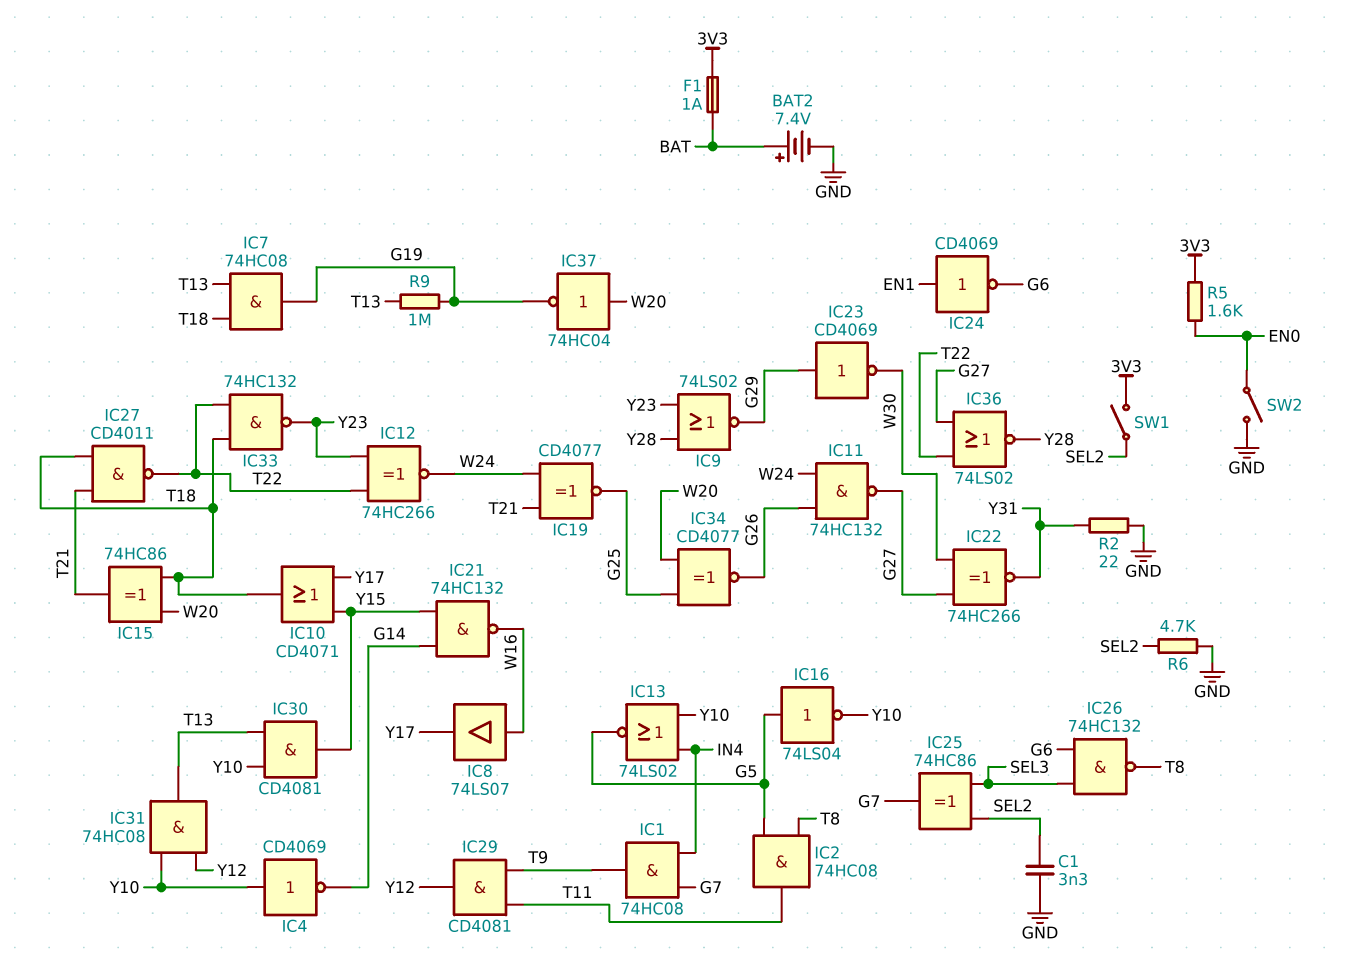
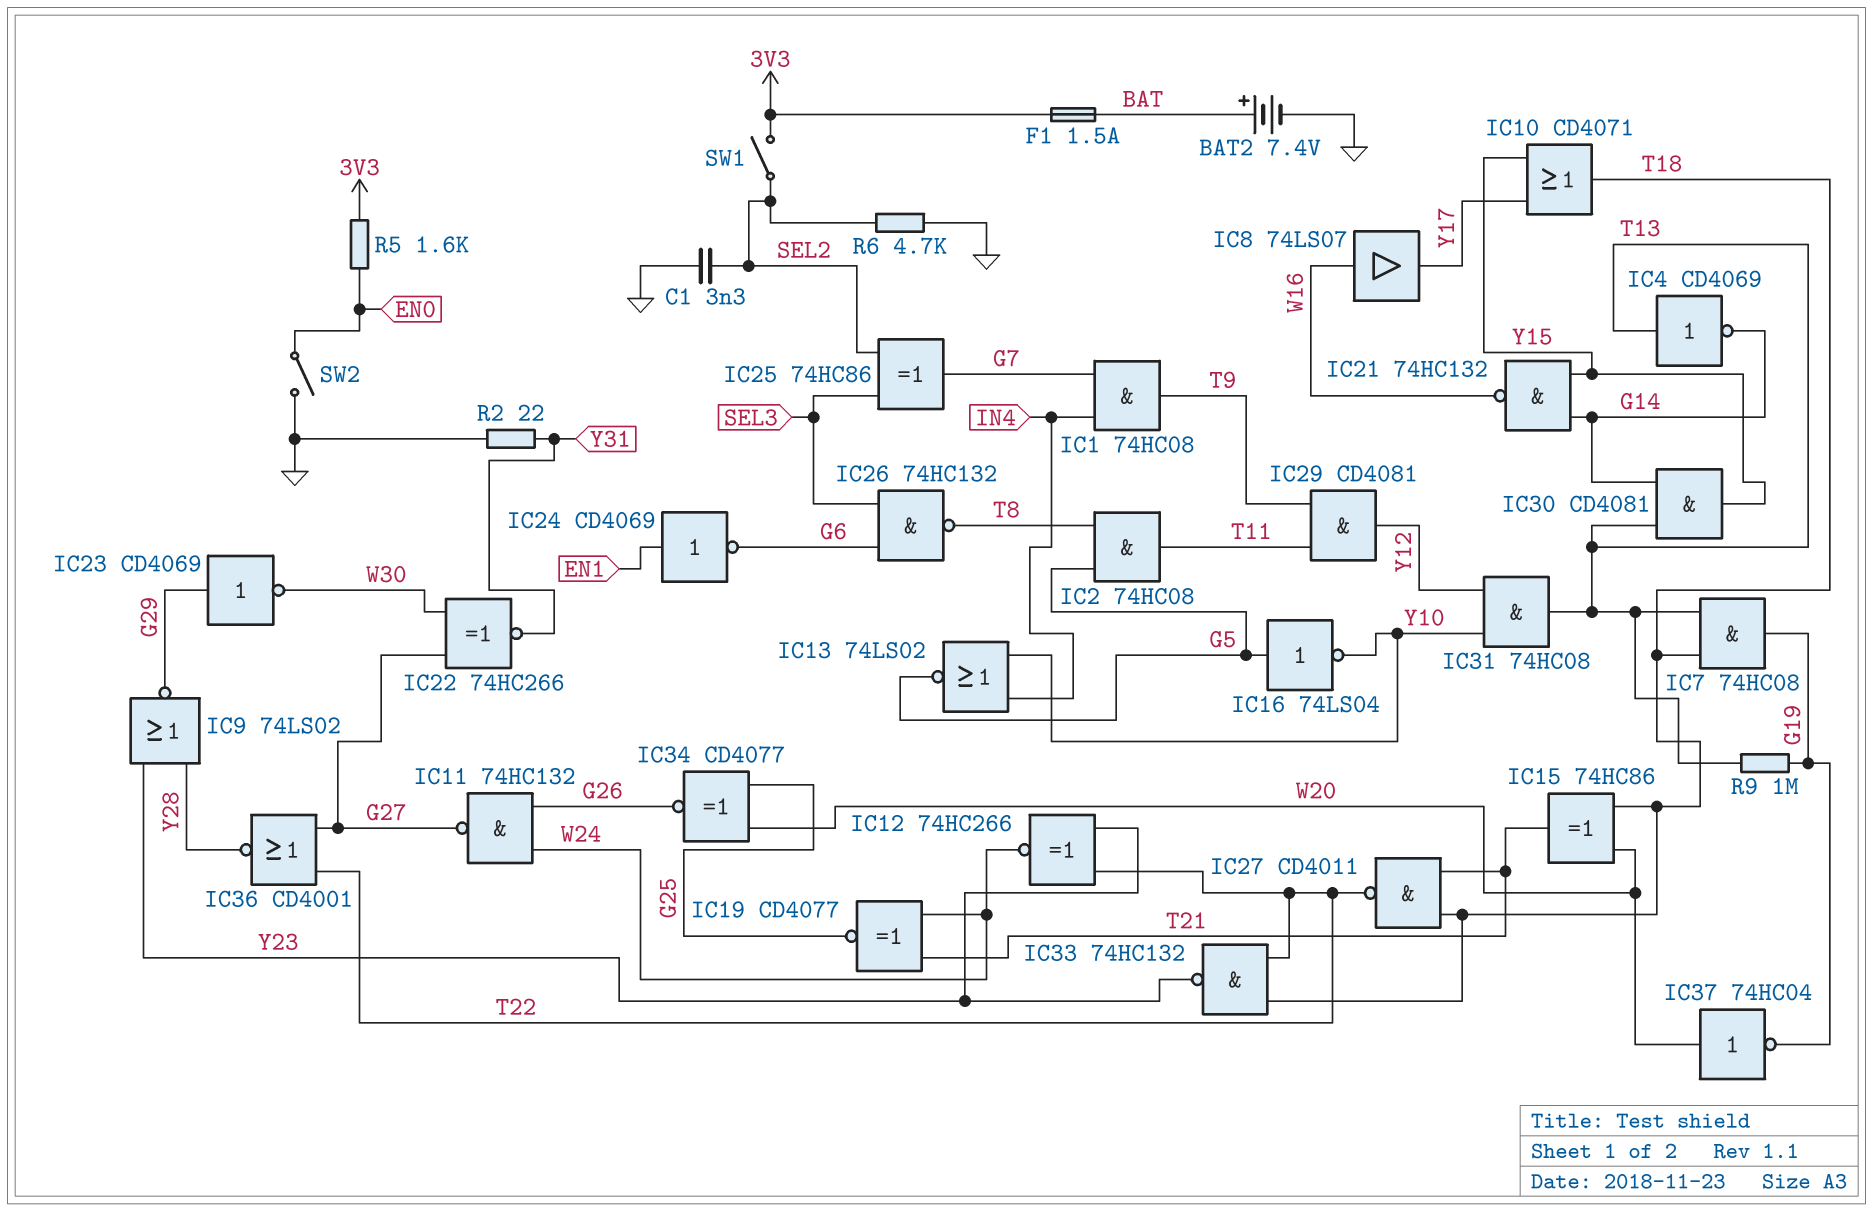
F1: 1A (3V3, BAT) -> 1.5A (3V3, BAT)
IC4: NOT CD4069 (in Y10, out G14) -> NOT CD4069 (in T13, out G14)
IC30: AND CD4081 (in T13, in Y10, out Y15) -> AND CD4081 (in G14, in T13, out Y15)
IC36: NOR 74LS02 (in G27, in T22, out Y28) -> NOR CD4001 (in G27, in T22, out Y28)

